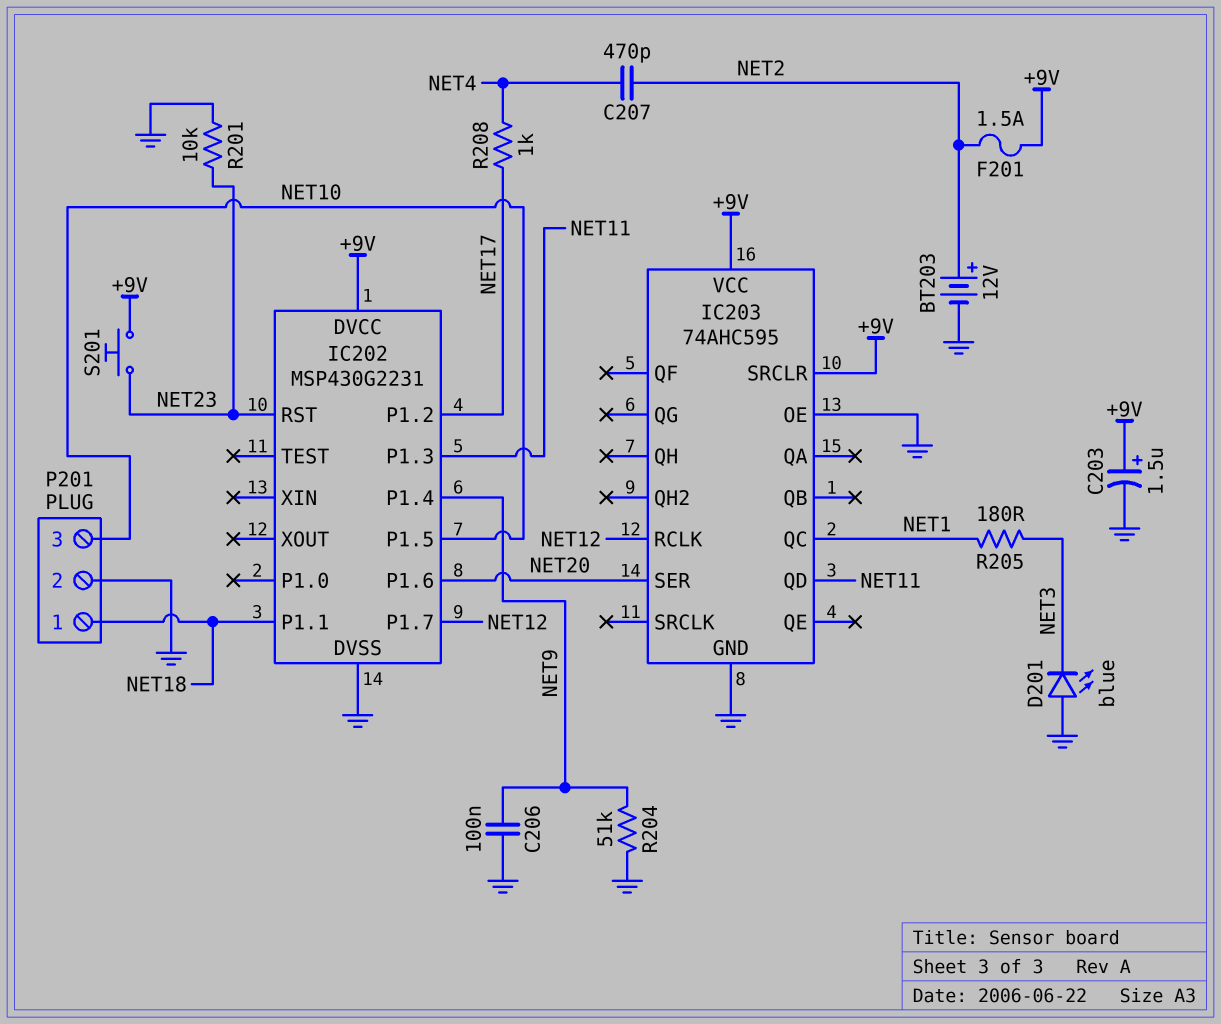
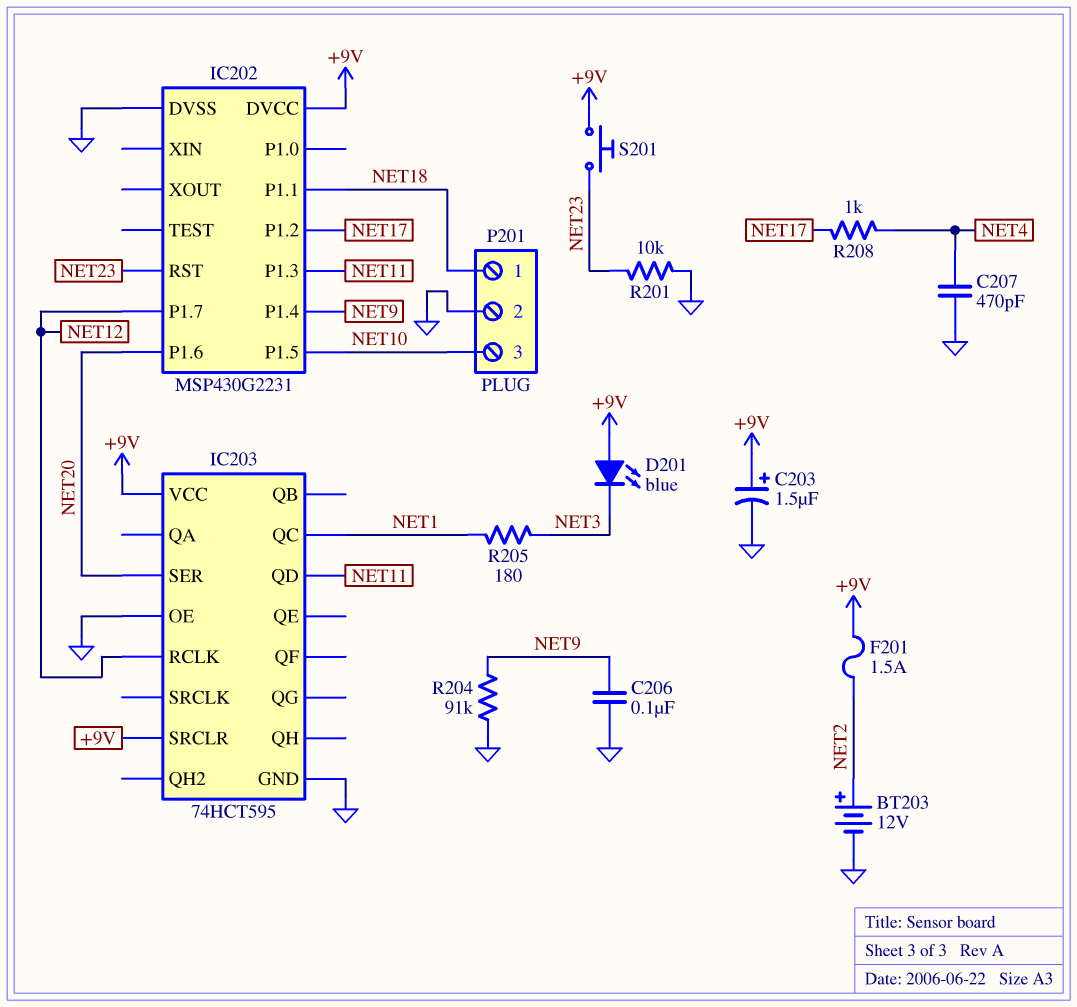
C207: 470pF (NET2, NET4) -> 470pF (GND, NET4)
D201: LED blue (A GND, K NET3) -> LED blue (A +9V, K NET3)
IC203: 74AHC595 -> 74HCT595
R204: 51k (GND, NET9) -> 91k (GND, NET9)

